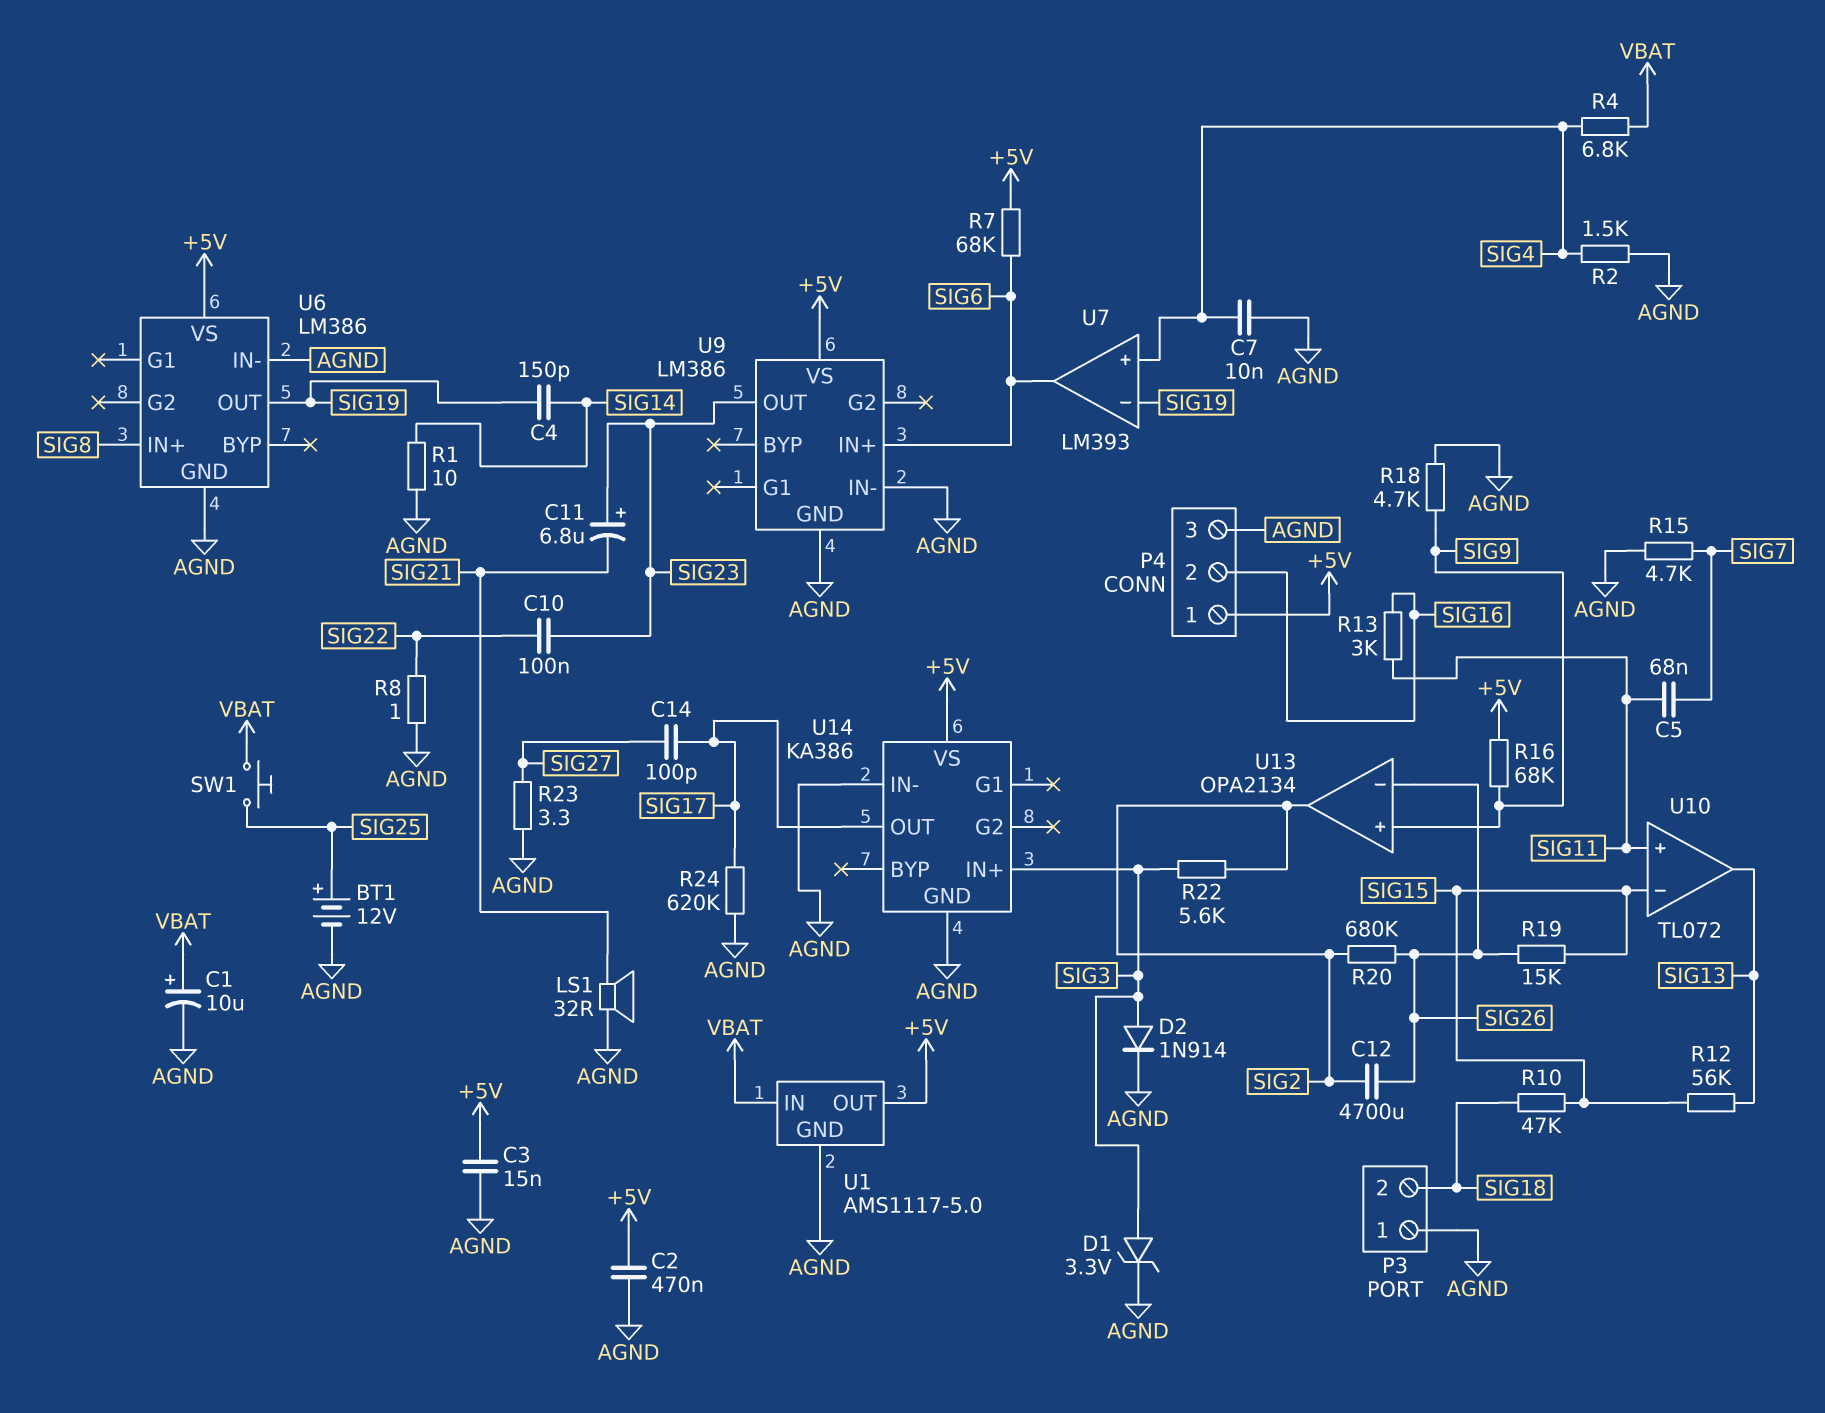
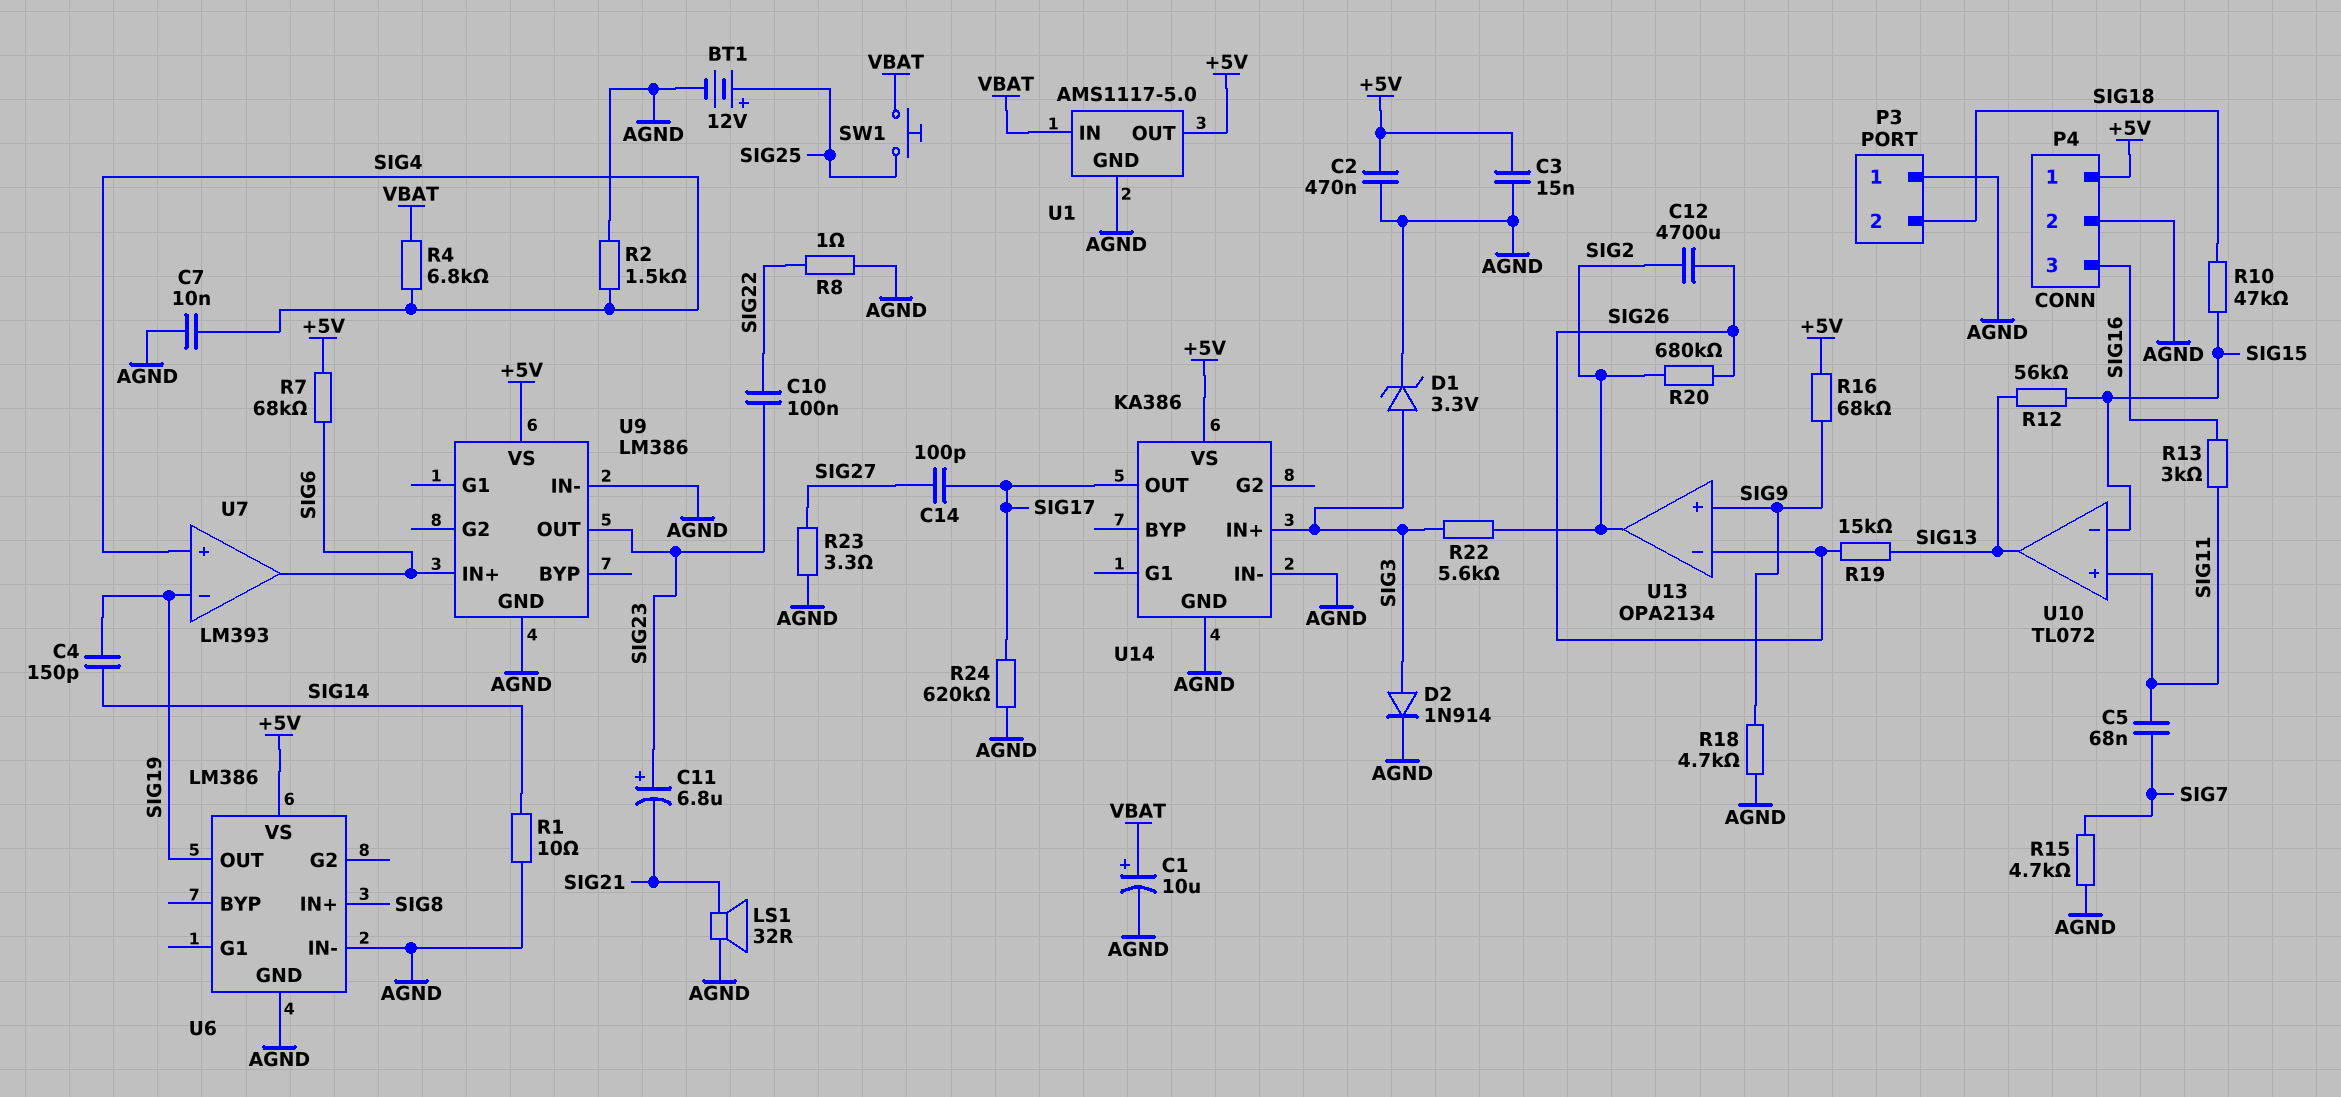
P4 pin 2: SIG16 -> AGND
P4 pin 3: AGND -> SIG16
R19: 15k (SIG15, SIG26) -> 15k (SIG13, SIG26)

